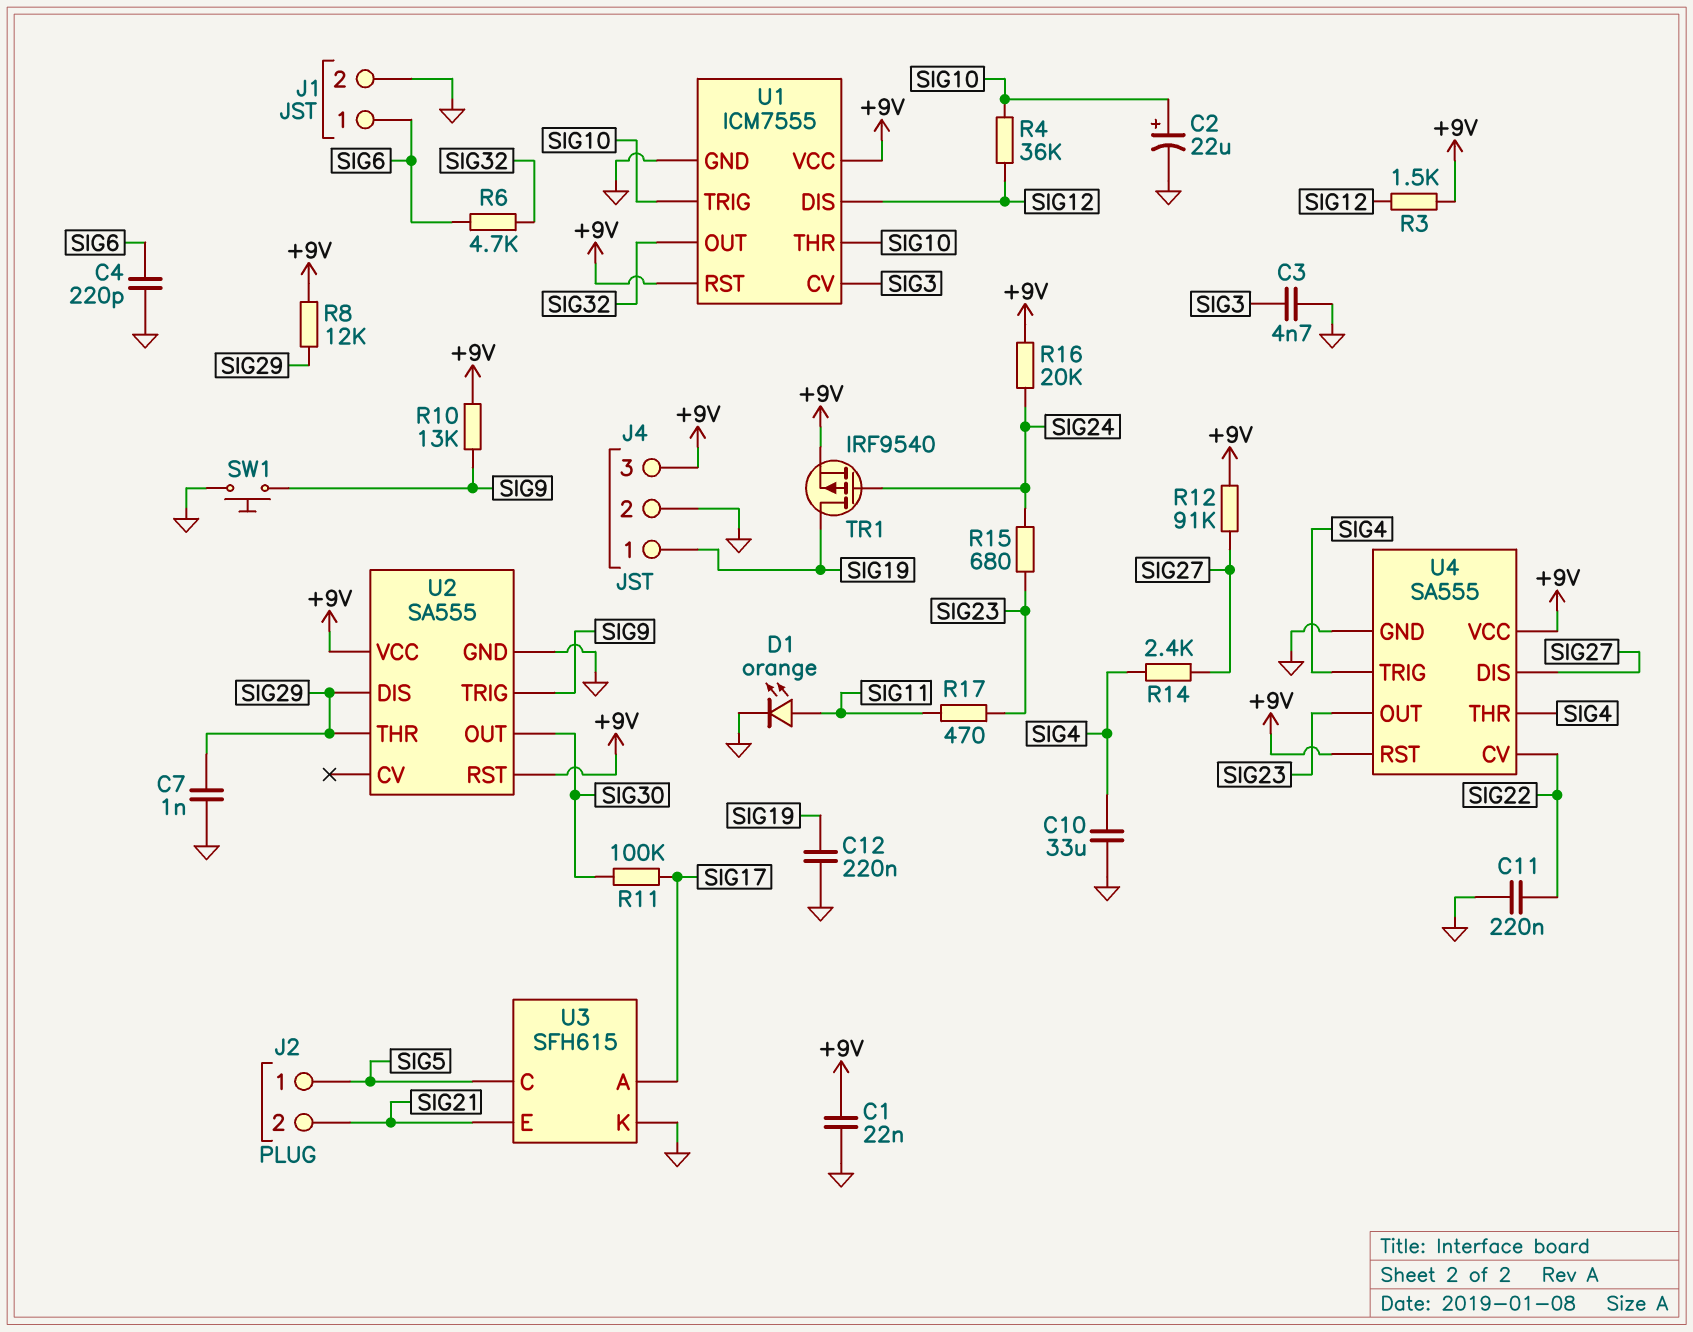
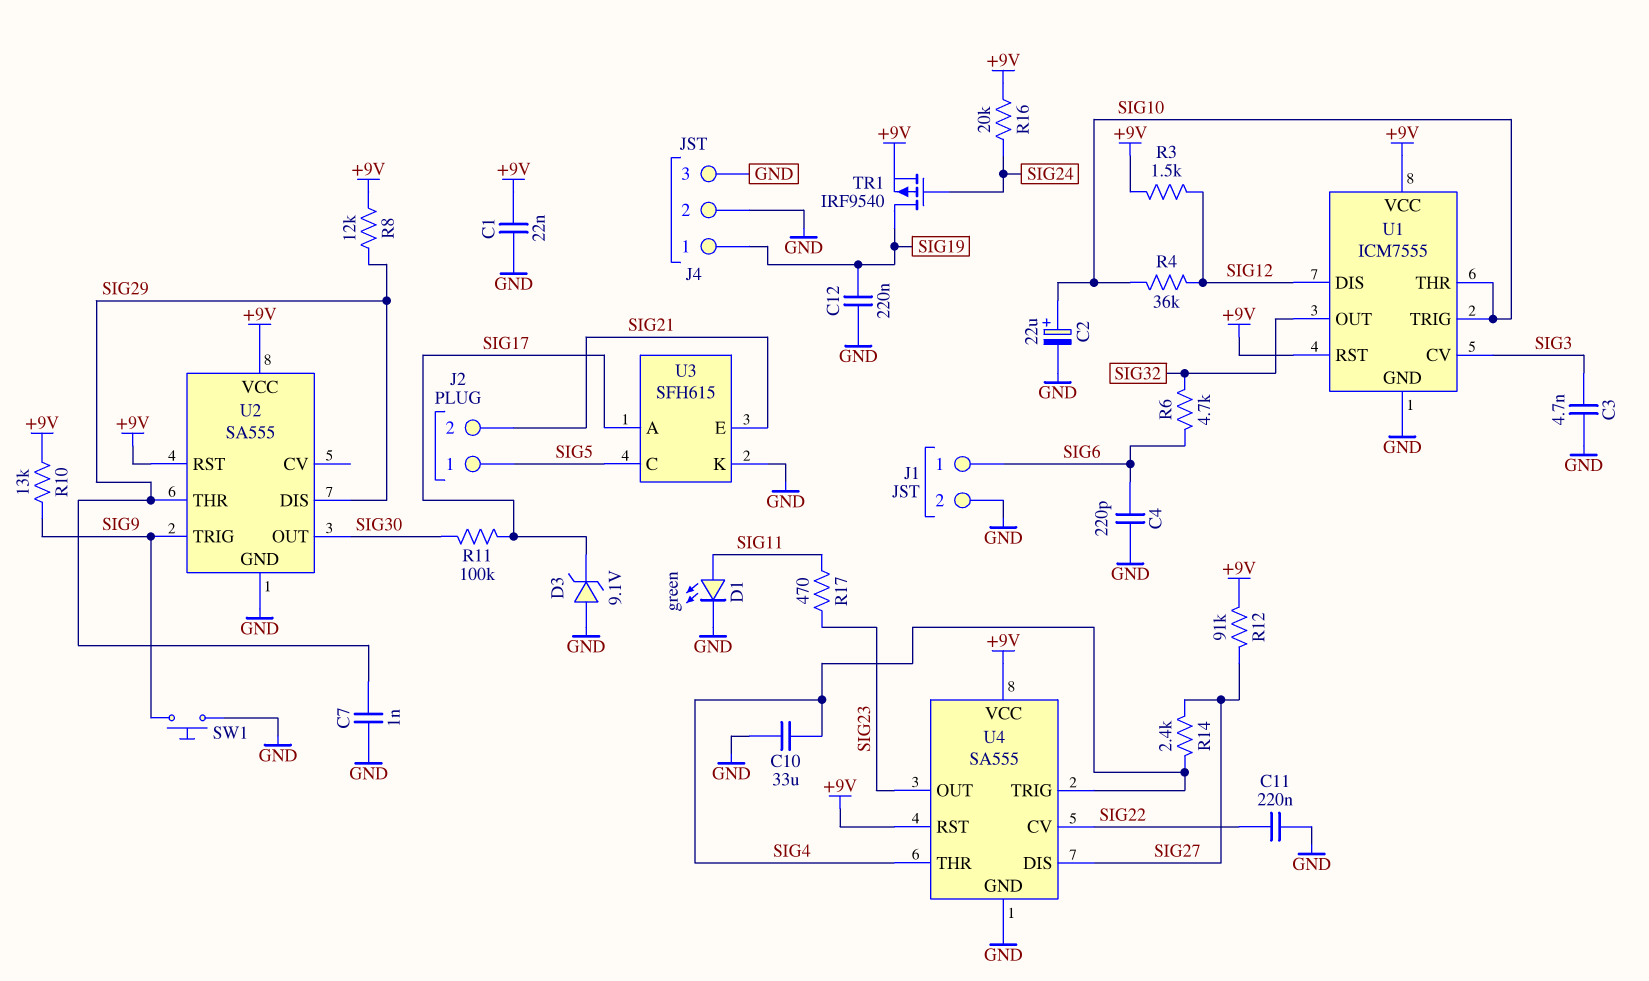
D1: LED orange (A SIG11, K GND) -> LED green (A SIG11, K GND)
D3: none -> zener 9.1V (A GND, K SIG17)
J4 pin 3: +9V -> GND
R15: 680 (SIG23, SIG24) -> none

